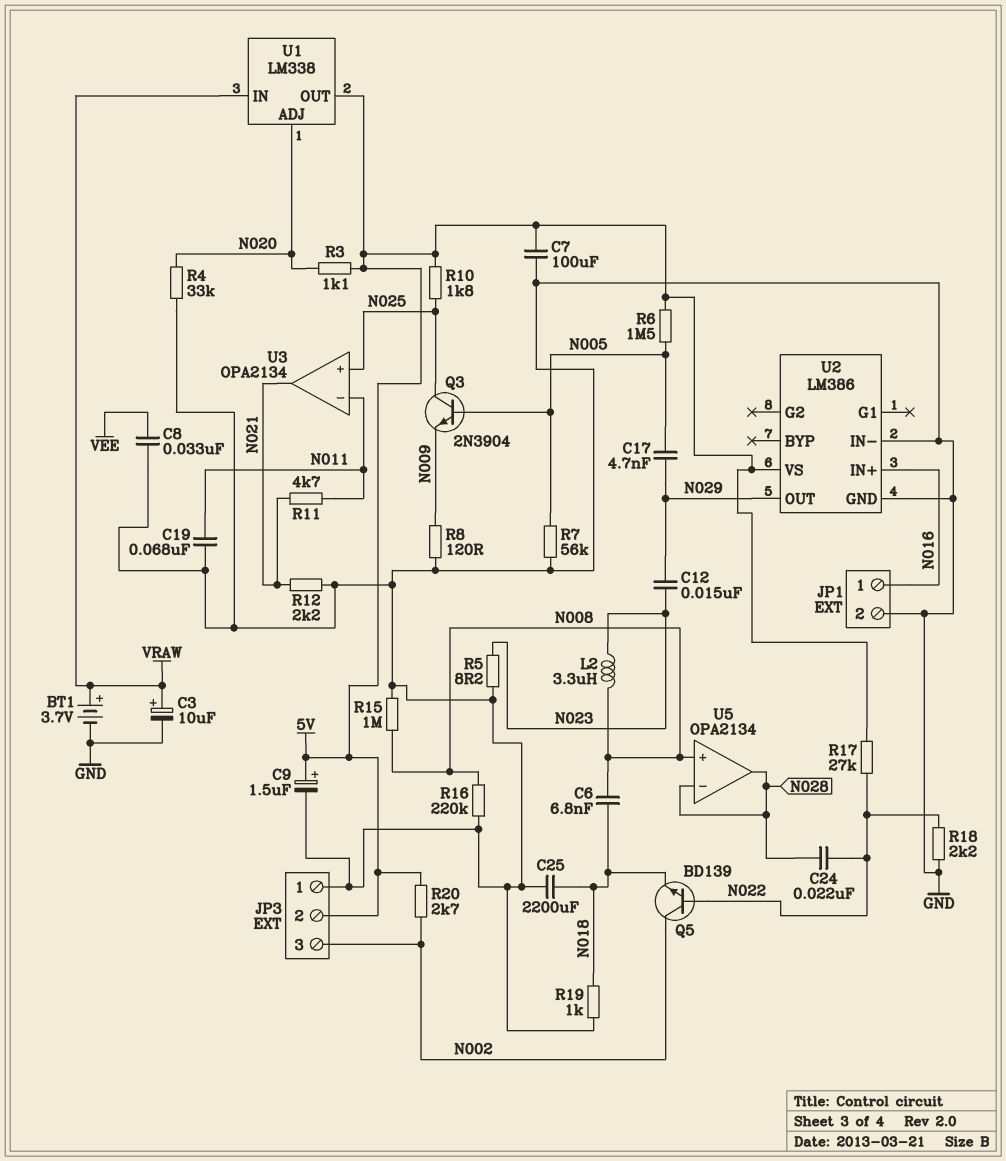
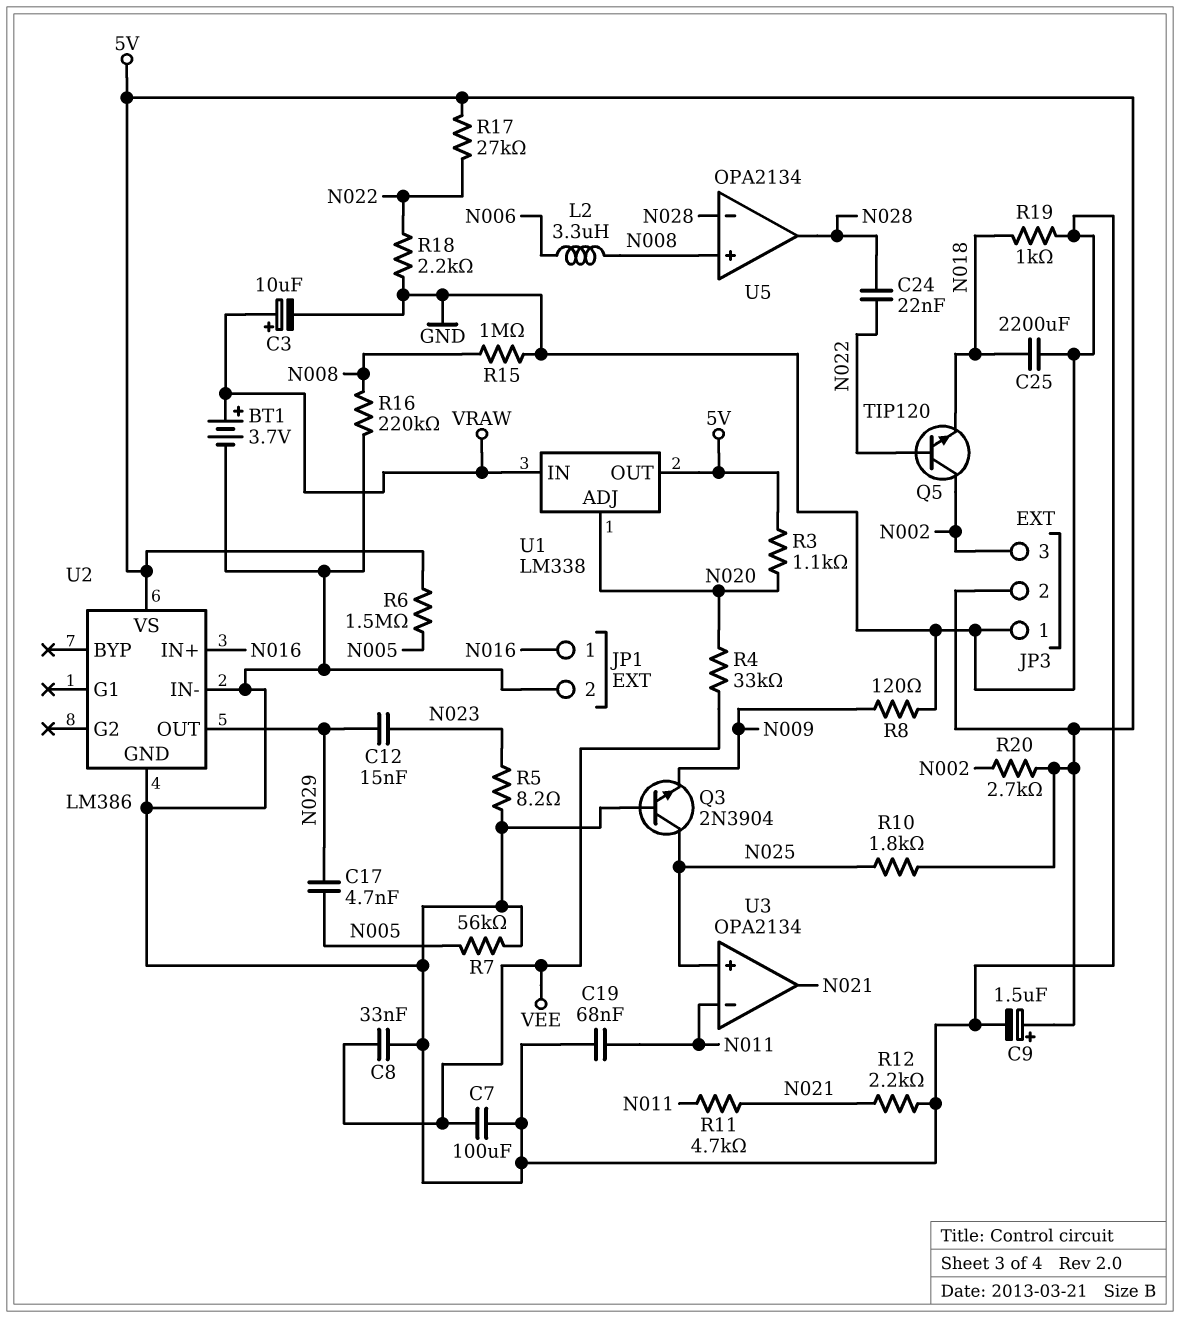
C6: 6.8nF (N008, N018) -> none
C7: 100uF (5V, GND) -> 100uF (GND, VEE)
L2: 3.3uH (N008, N023) -> 3.3uH (N006, N008)
Q3: NPN 2N3904 (B N005, C N025, E N009) -> NPN 2N3904 (B GND, C N025, E N009)
Q5: NPN BD139 (B N022, C N002, E N018) -> NPN TIP120 (B N022, C N002, E N018)
R4: 33k (GND, N020) -> 33k (N020, VEE)

